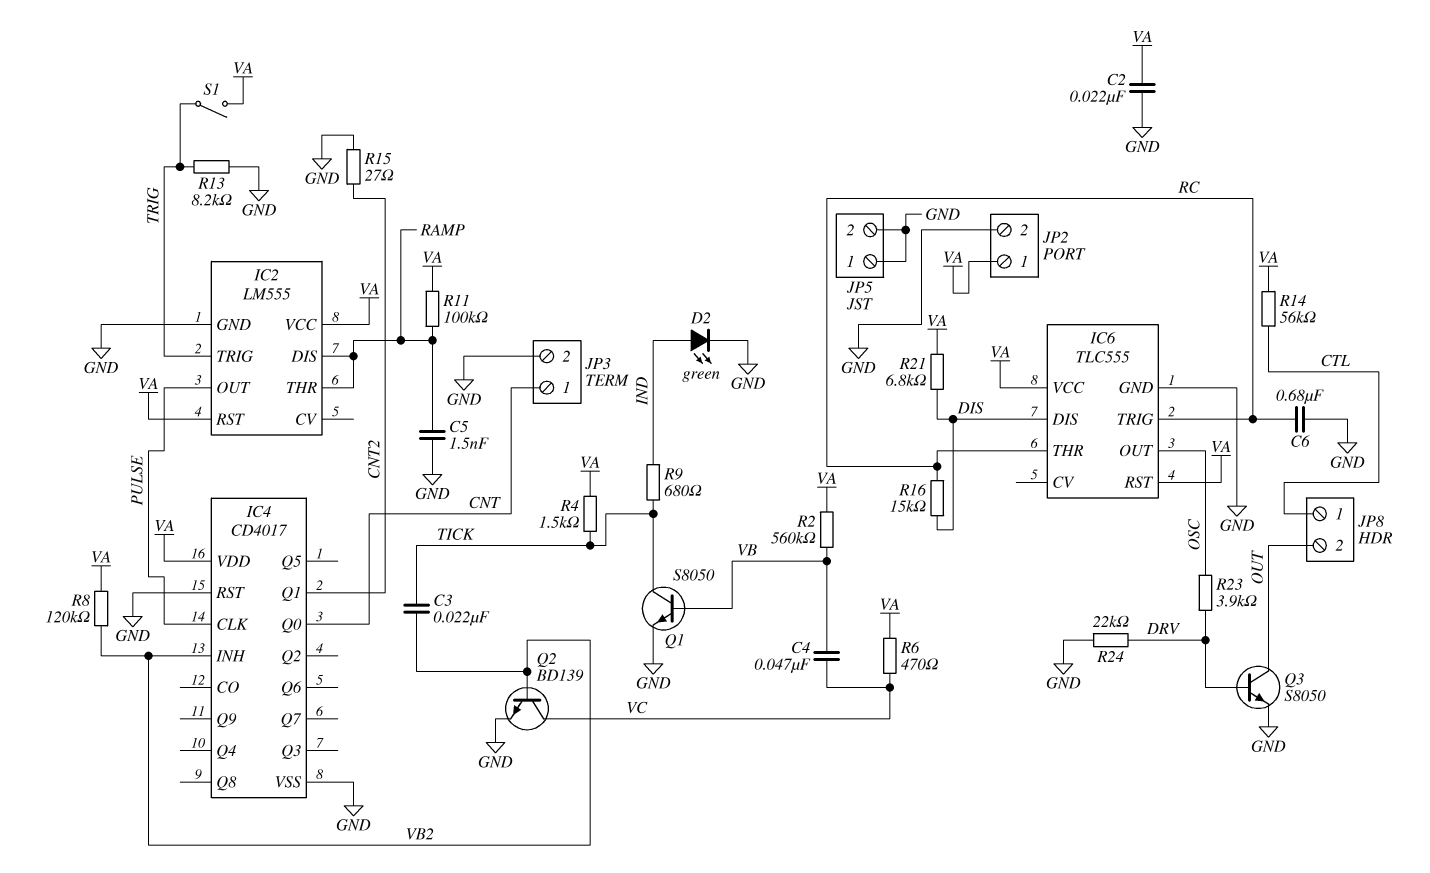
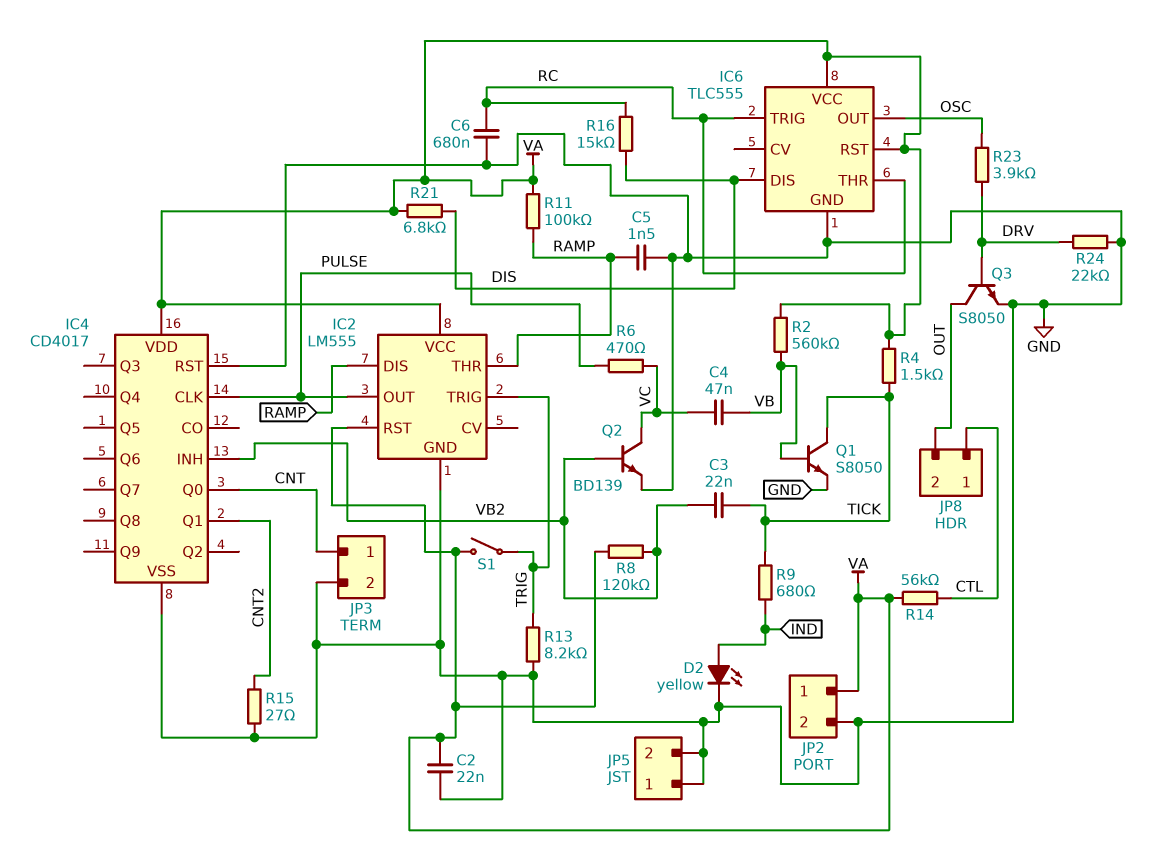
D2: LED green (A IND, K GND) -> LED yellow (A IND, K GND)
R6: 470 (VA, VC) -> 470 (PULSE, VC)

